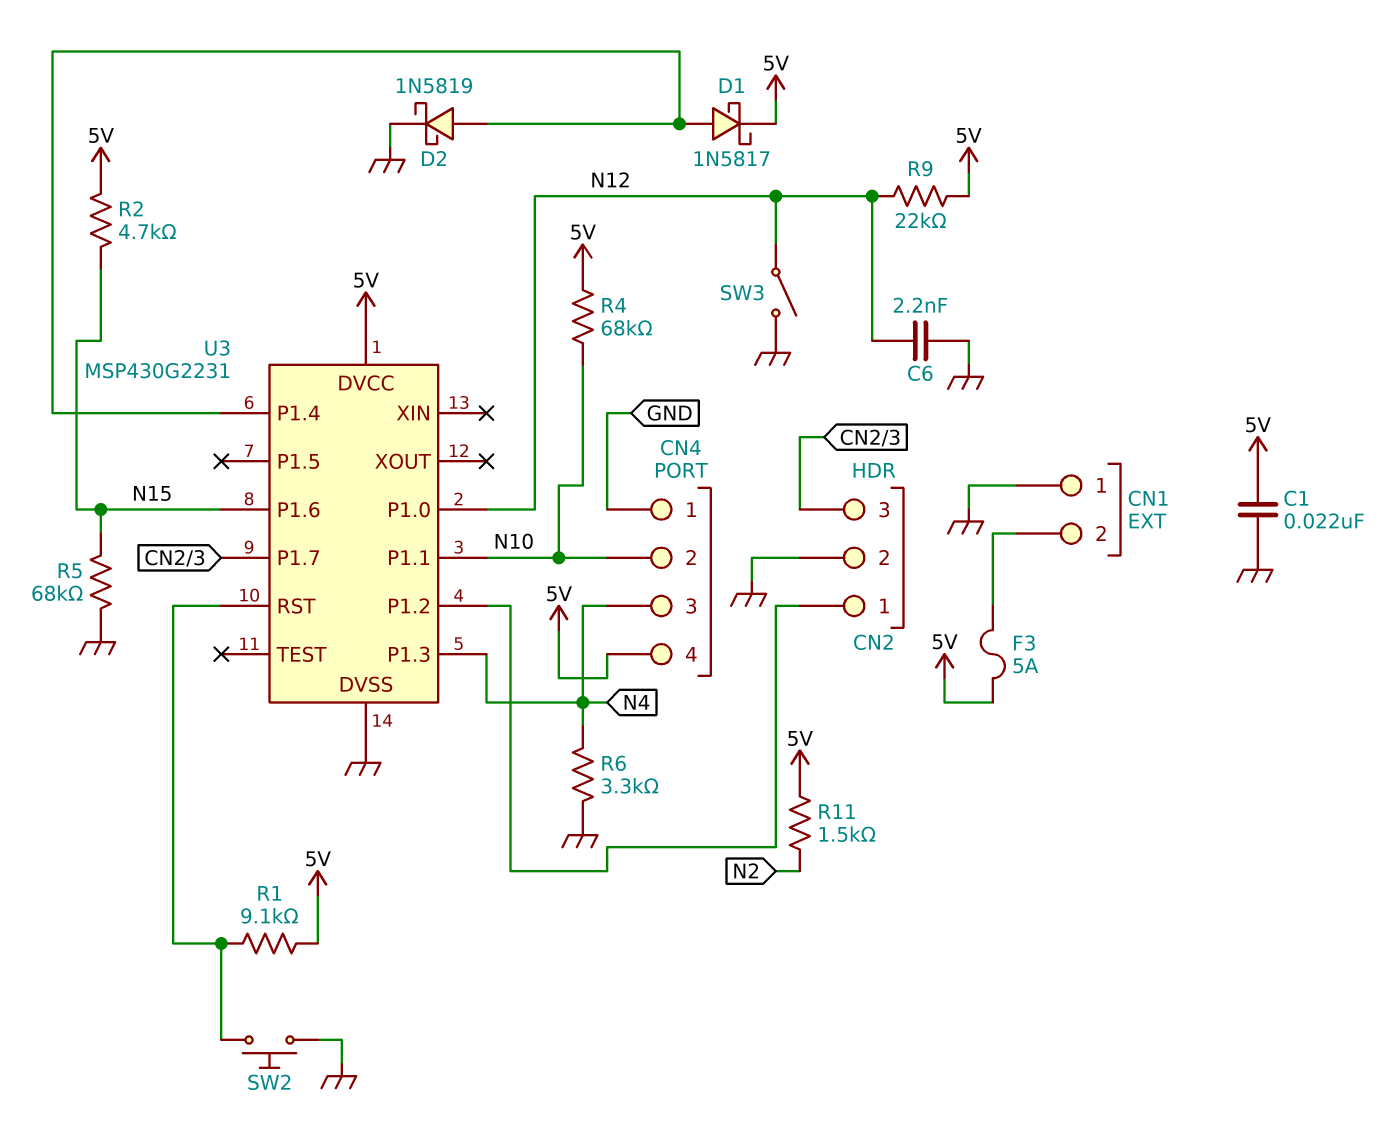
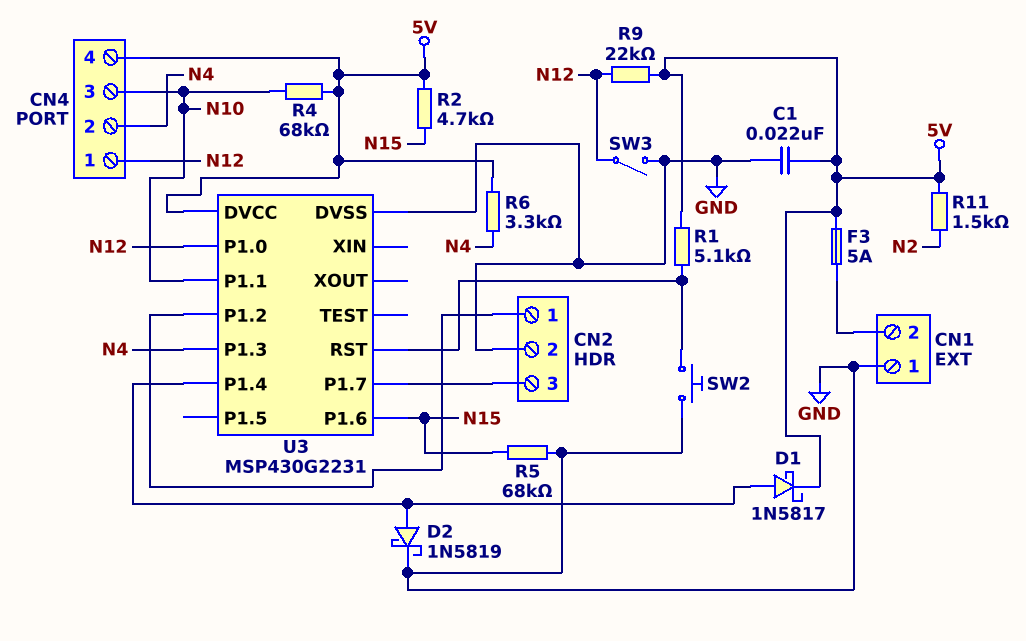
C6: 2.2nF (GND, N12) -> none
CN4 pin 1: GND -> N12
CN4 pin 2: N10 -> N4
CN4 pin 3: N4 -> N10
R1: 9.1k (5V, U3/RST) -> 5.1k (5V, U3/RST)
R6: 3.3k (GND, N4) -> 3.3k (5V, N4)

